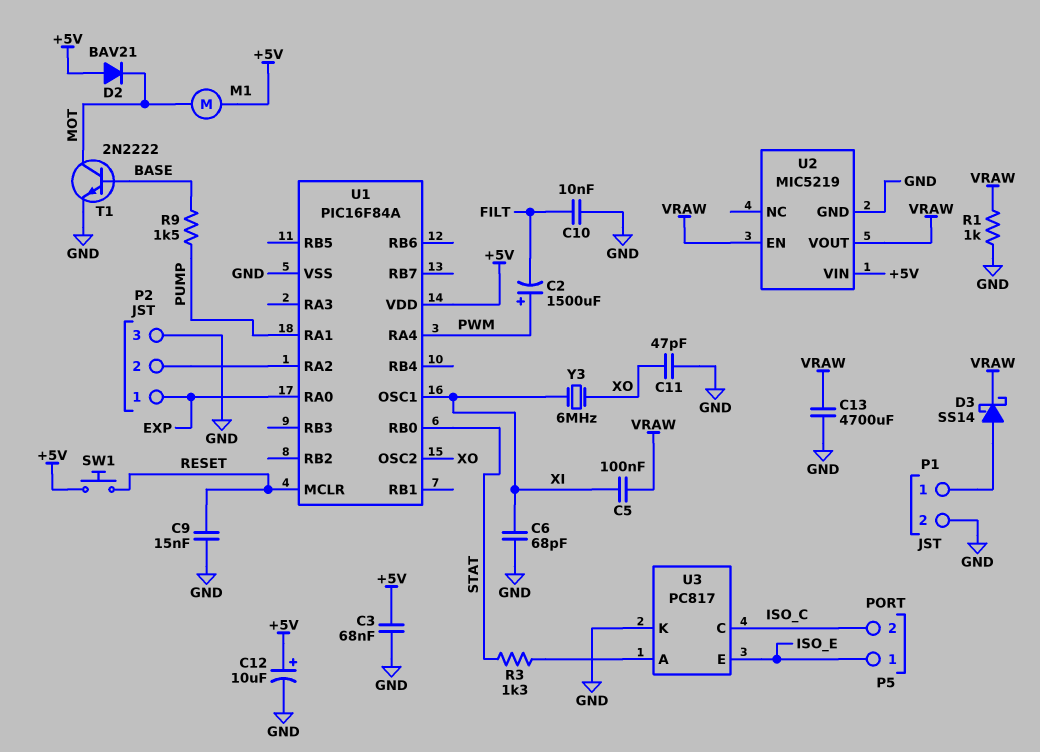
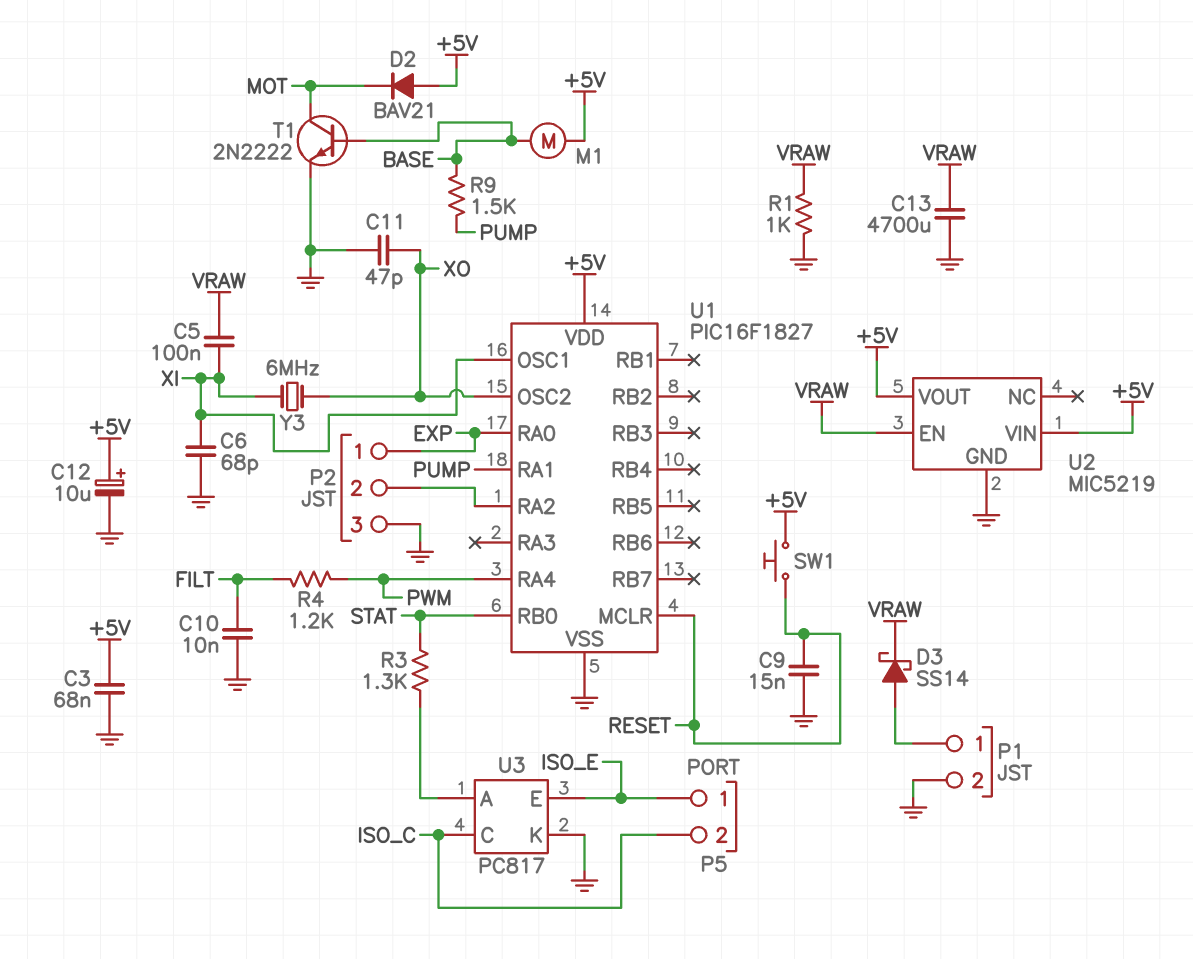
C2: 1500uF (plus PWM, minus FILT) -> none
M1: motor (+5V, MOT) -> motor (+5V, BASE)
R4: none -> 1.2k (FILT, PWM)
U1: PIC16F84A -> PIC16F1827
U2 pin VOUT: VRAW -> +5V

